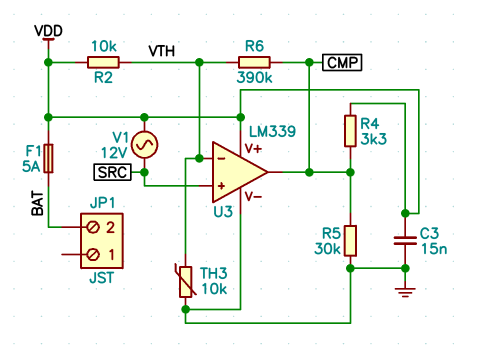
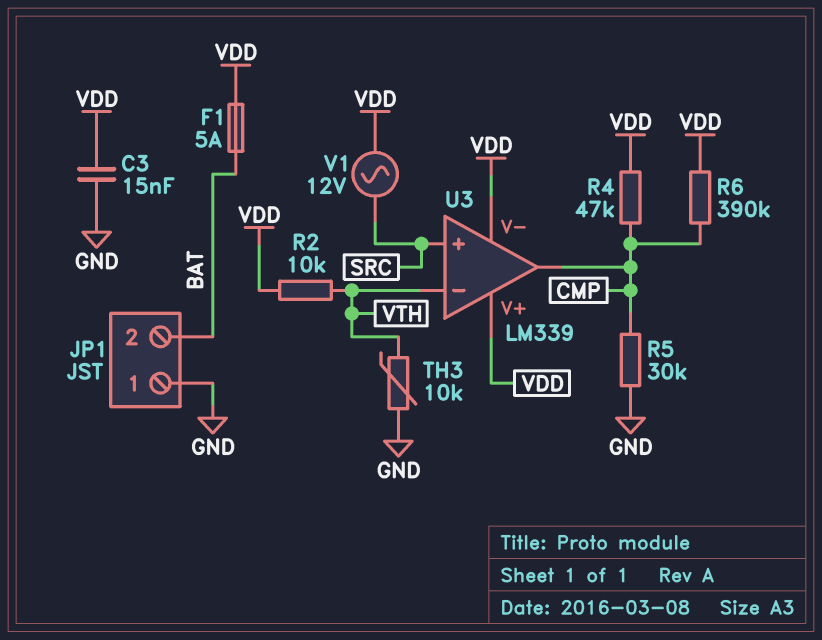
JP1 pin 1: none -> GND
R4: 3.3k (CMP, VDD) -> 47k (CMP, VDD)
R6: 390k (CMP, VTH) -> 390k (CMP, VDD)
U3 pin V-: GND -> VDD

